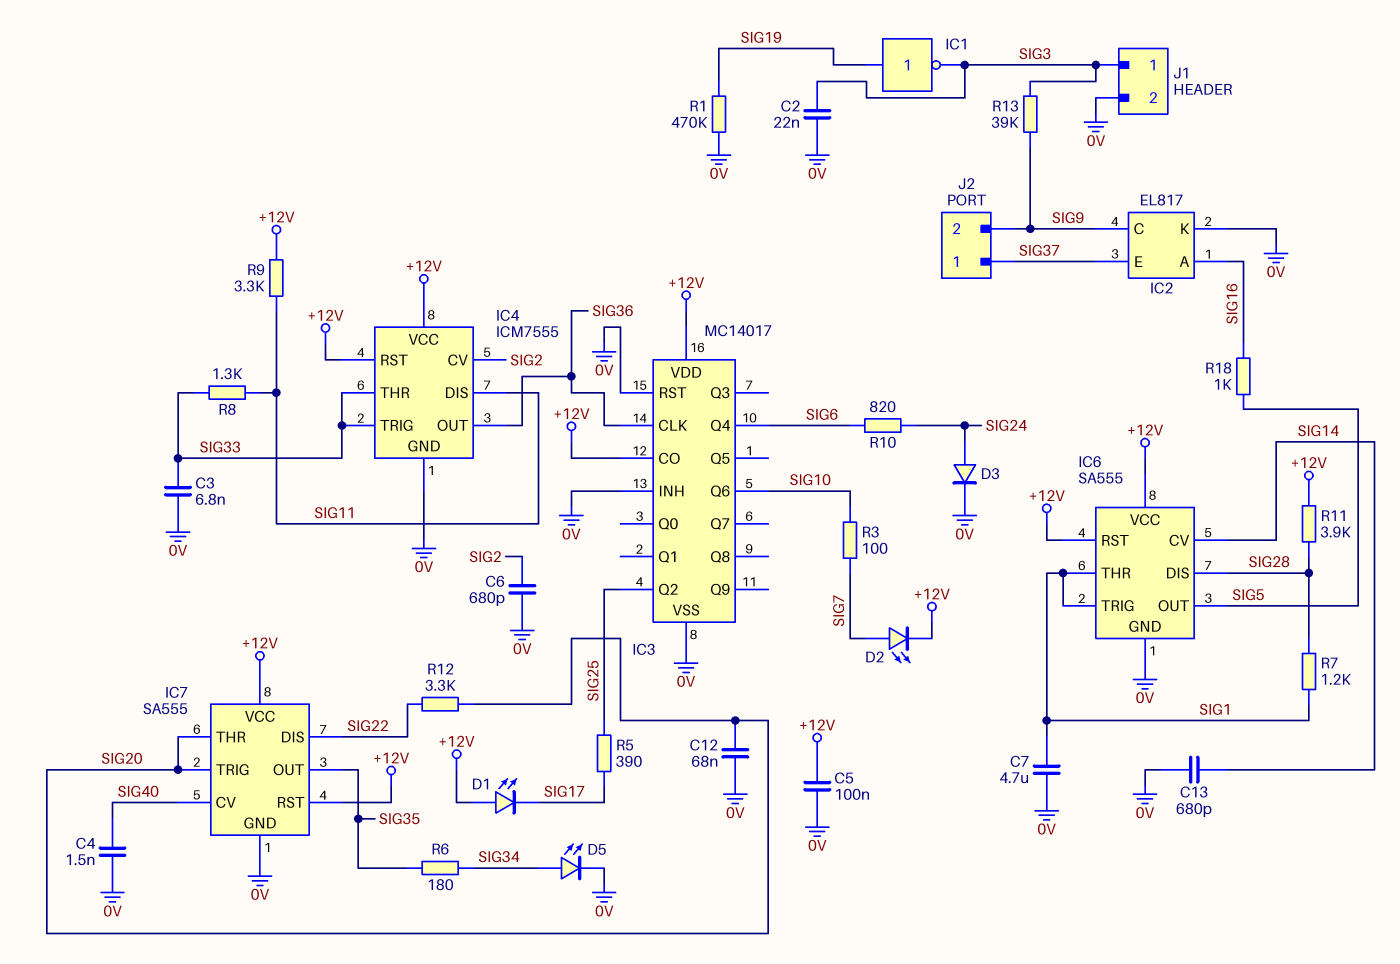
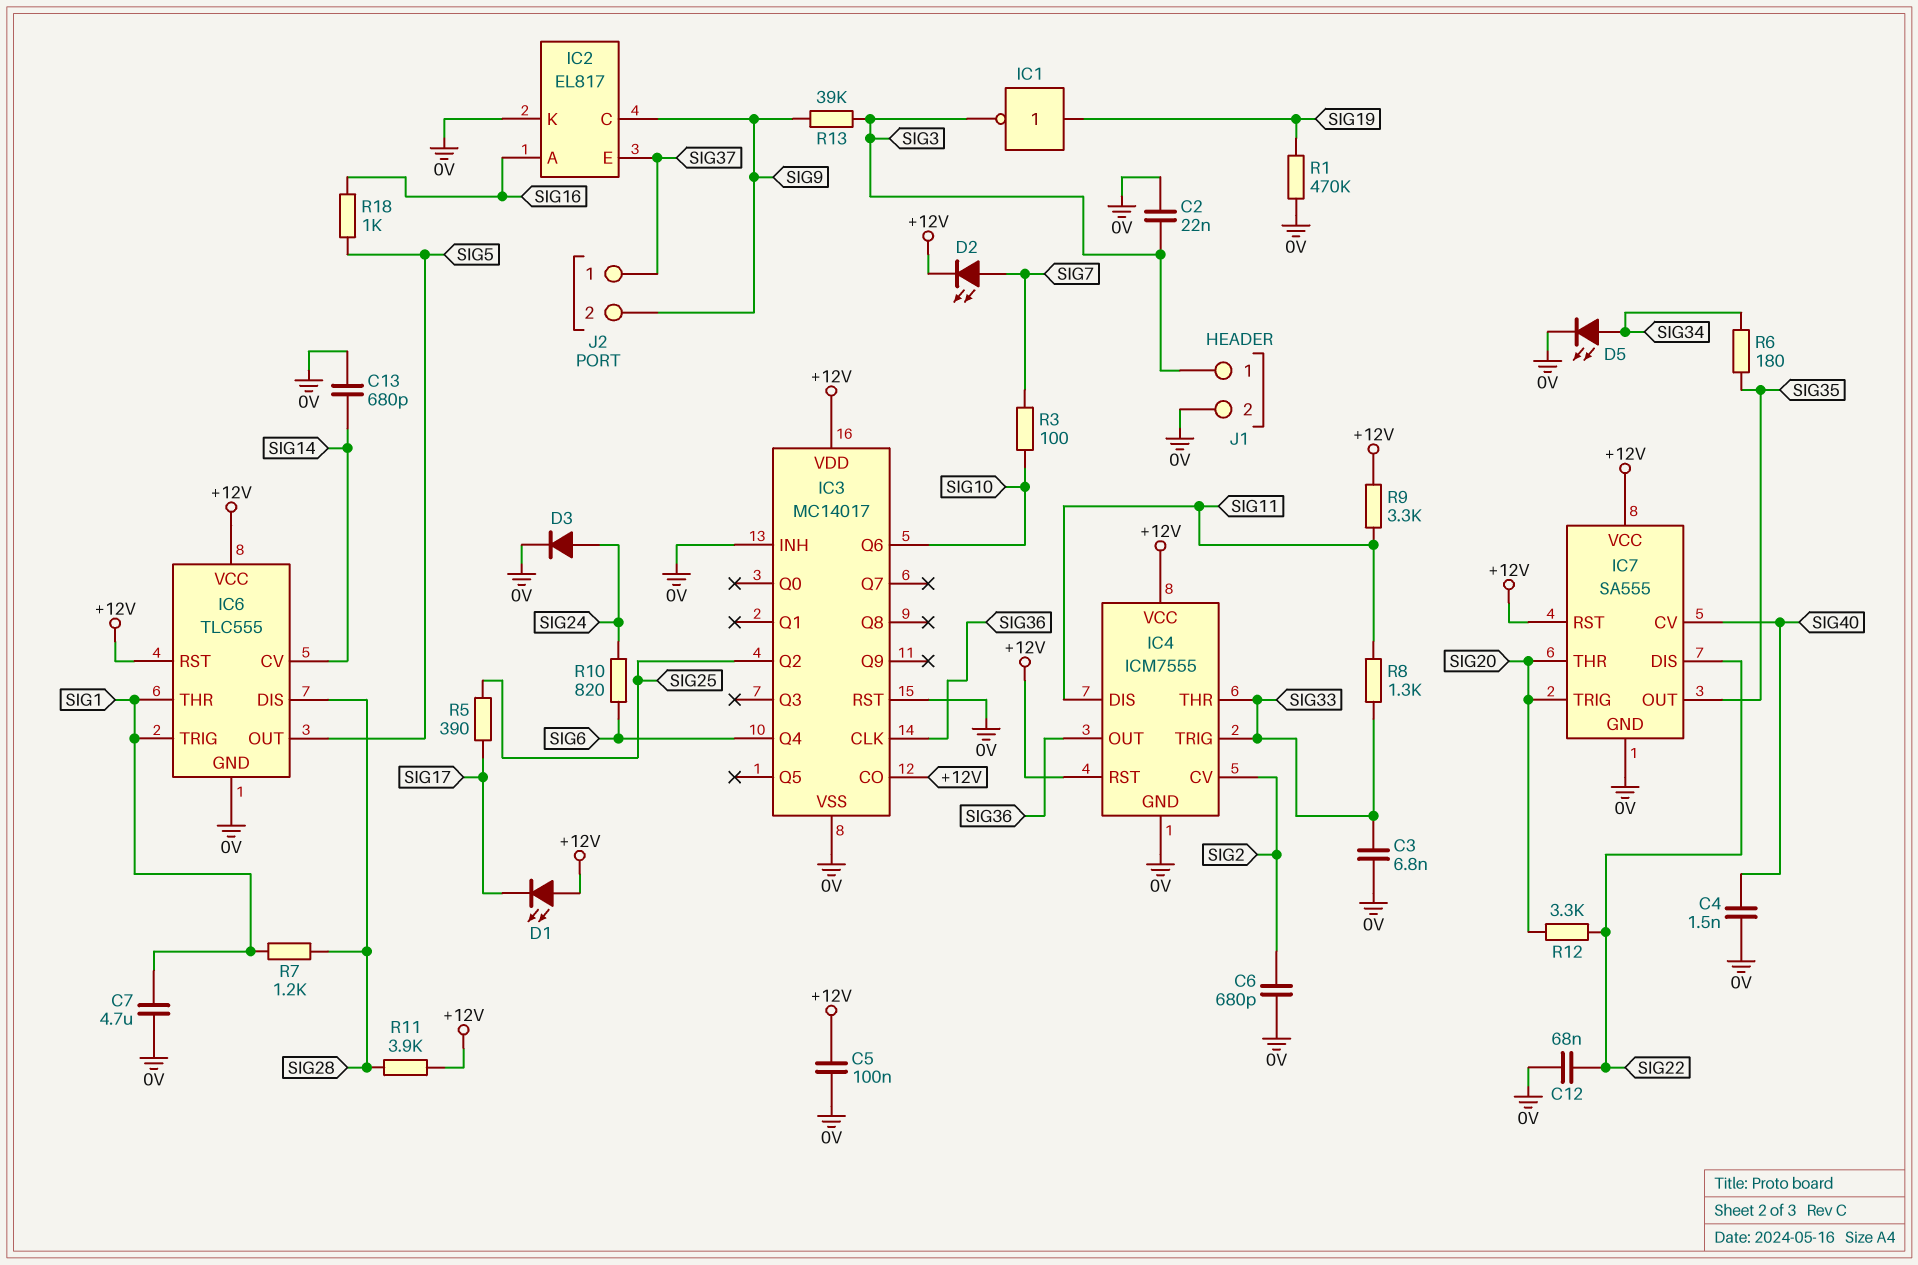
C12: 68nF (0V, SIG20) -> 68nF (0V, SIG22)
IC6: SA555 -> TLC555

